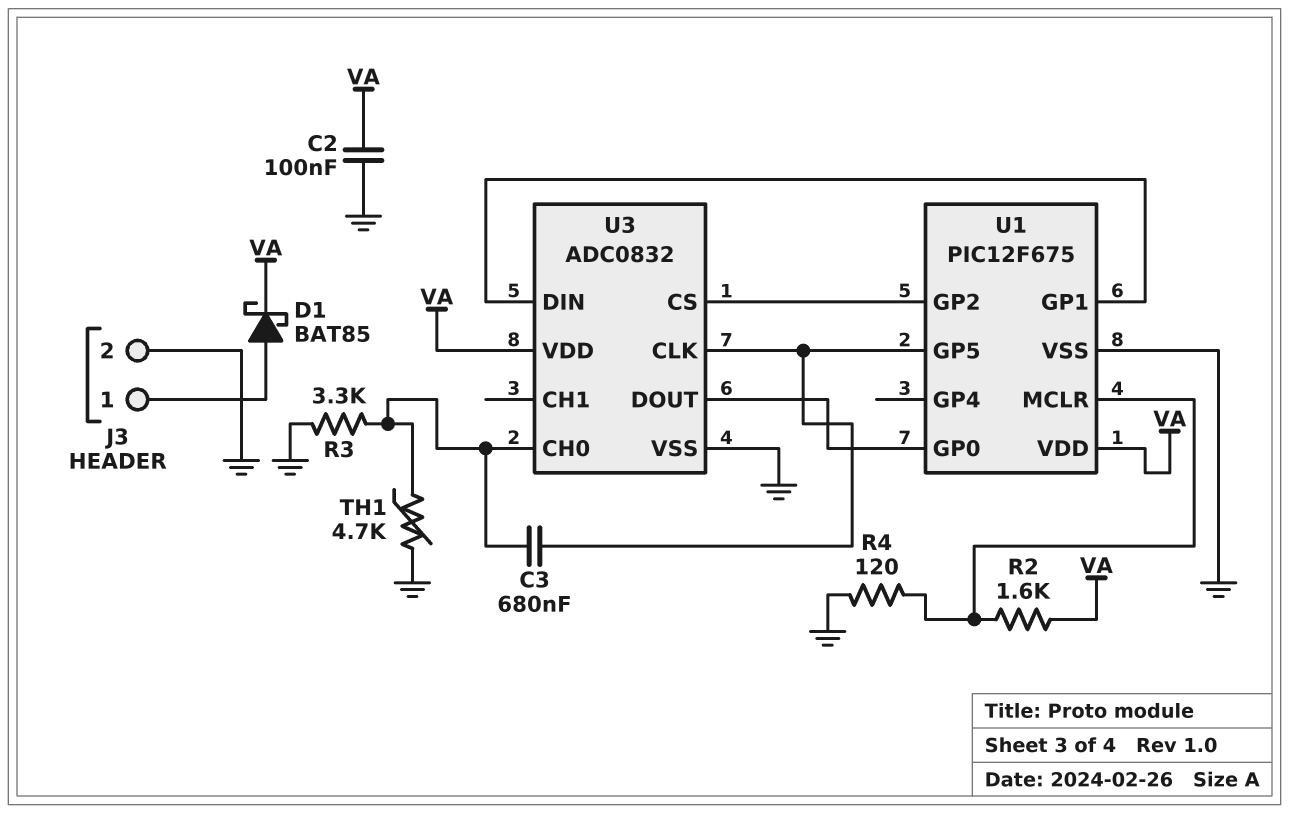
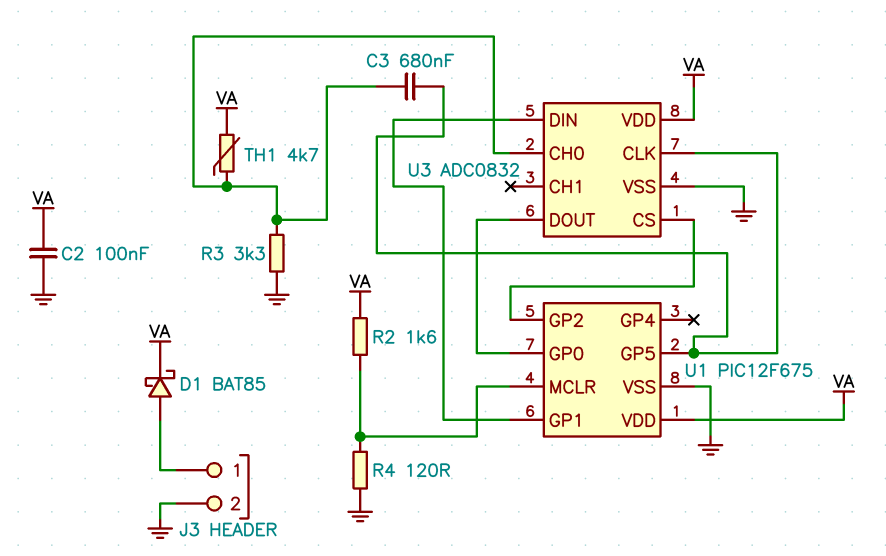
TH1: 4.7k (GND, U3/CH0) -> 4.7k (U3/CH0, VA)

